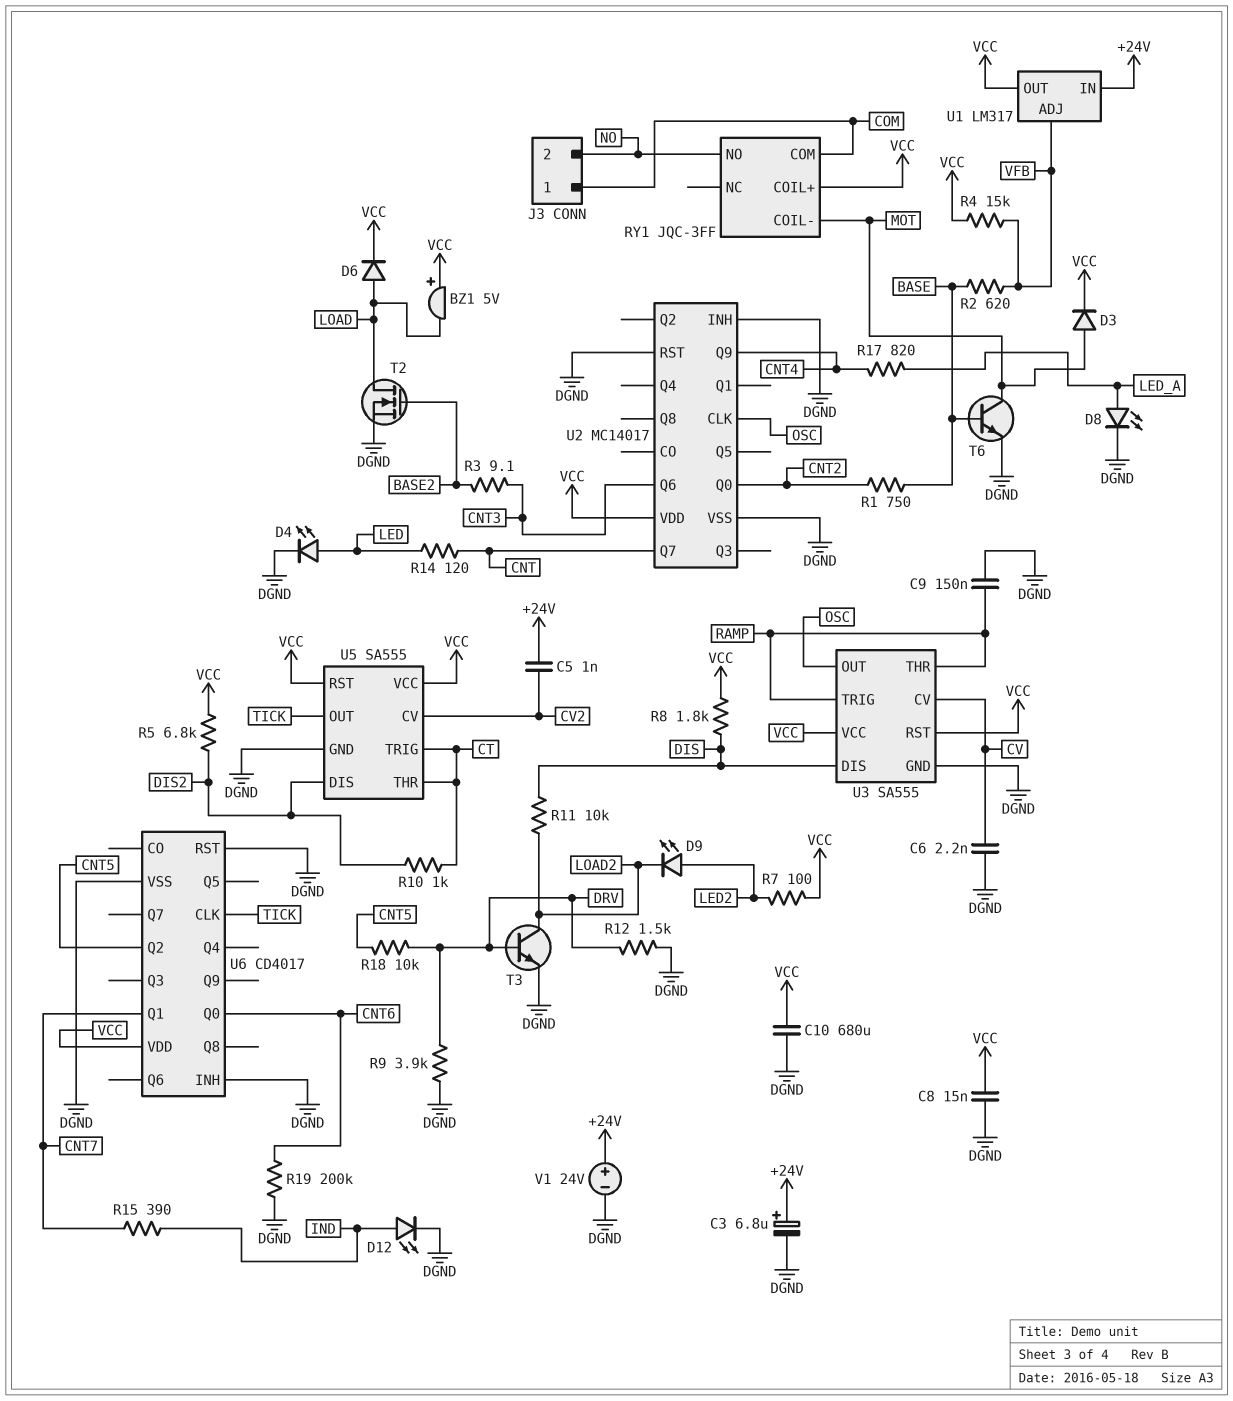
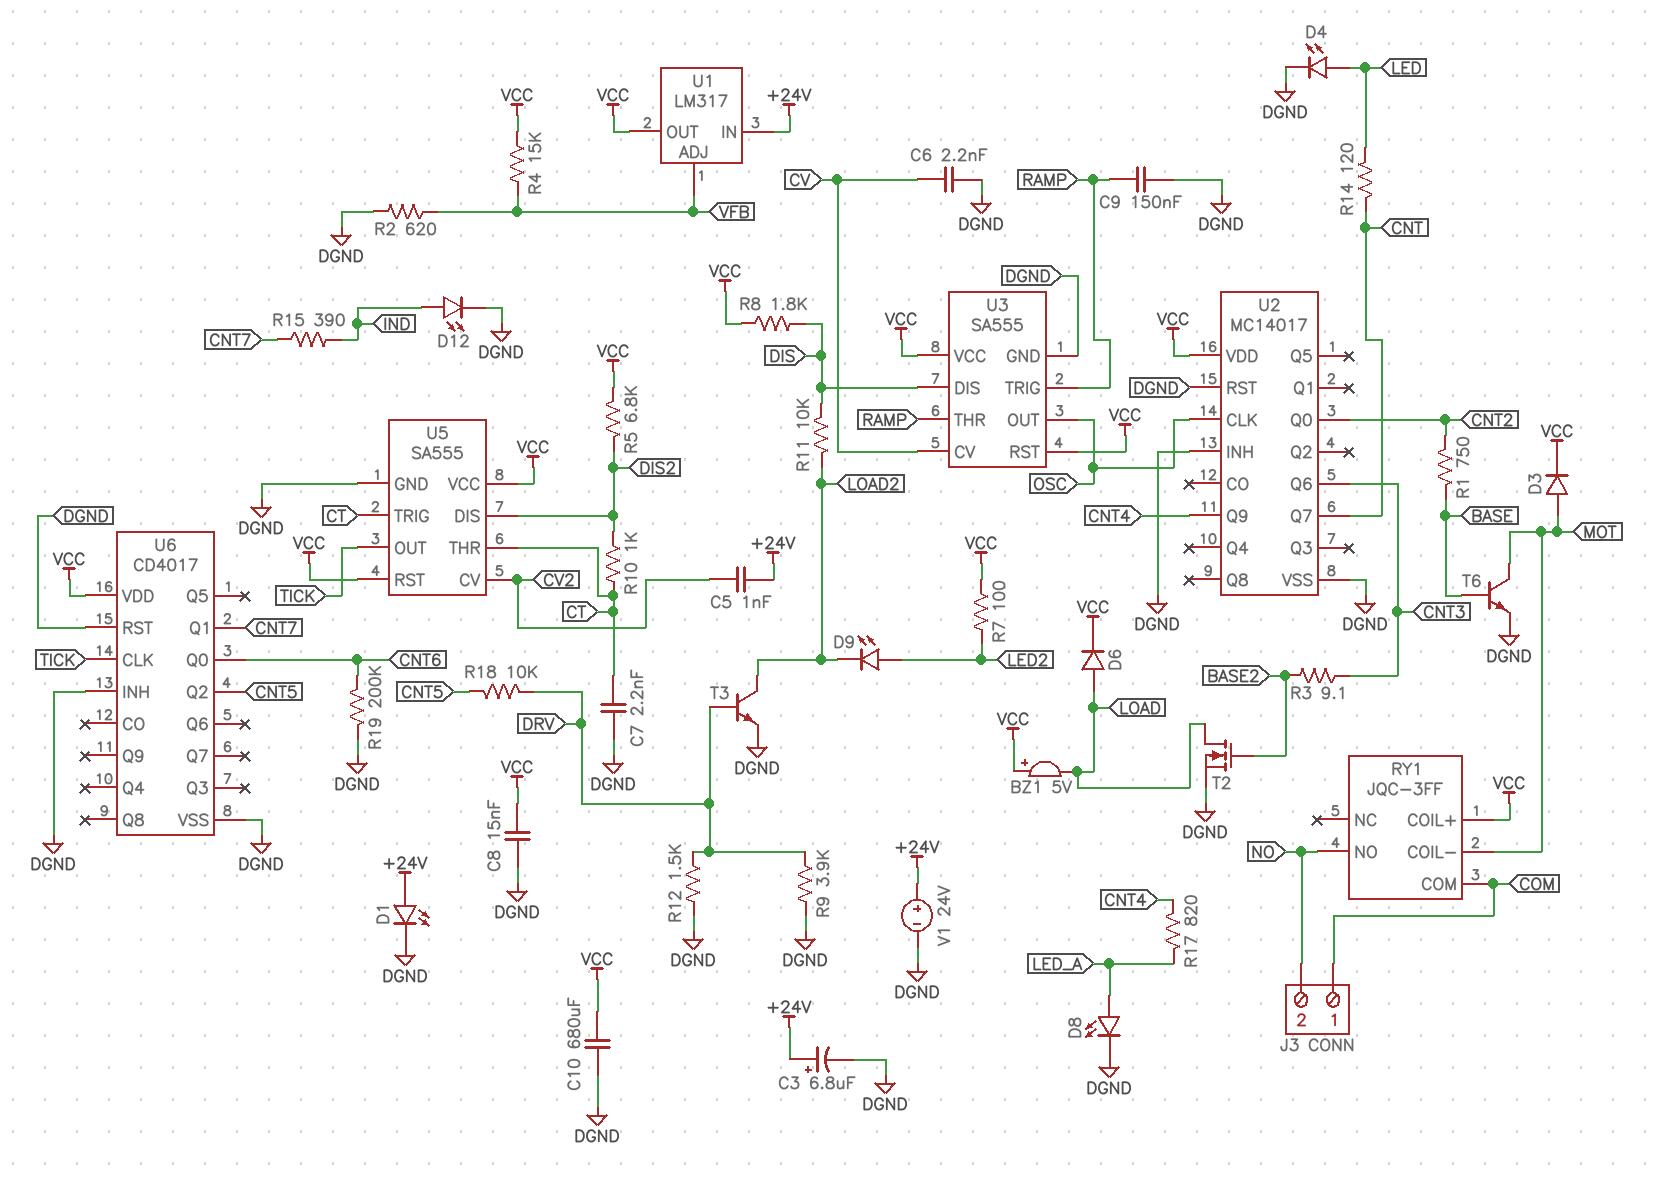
C7: none -> 2.2nF (CT, DGND)
D1: none -> LED (A +24V, K DGND)
R2: 620 (BASE, VFB) -> 620 (DGND, VFB)

